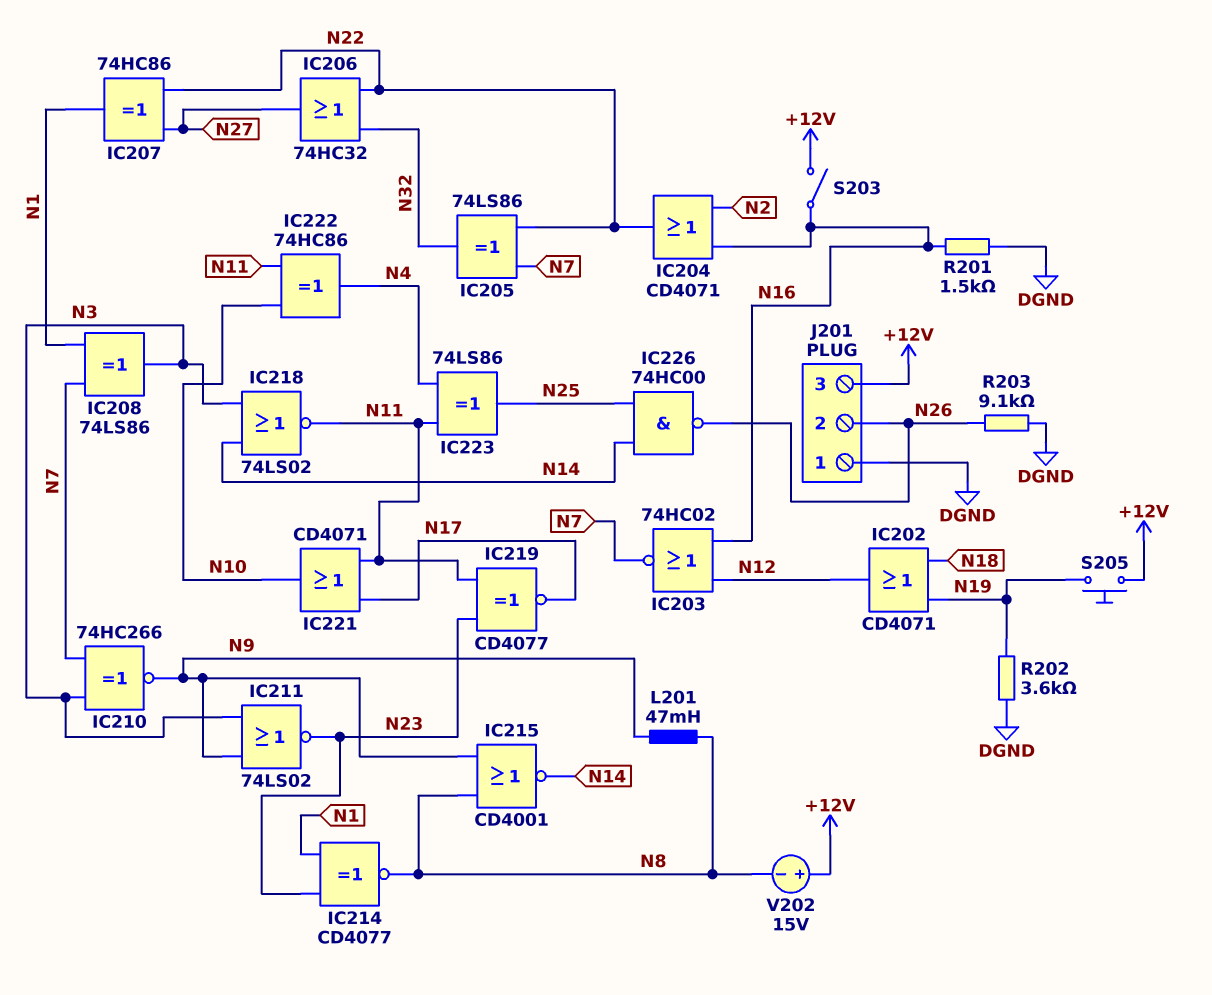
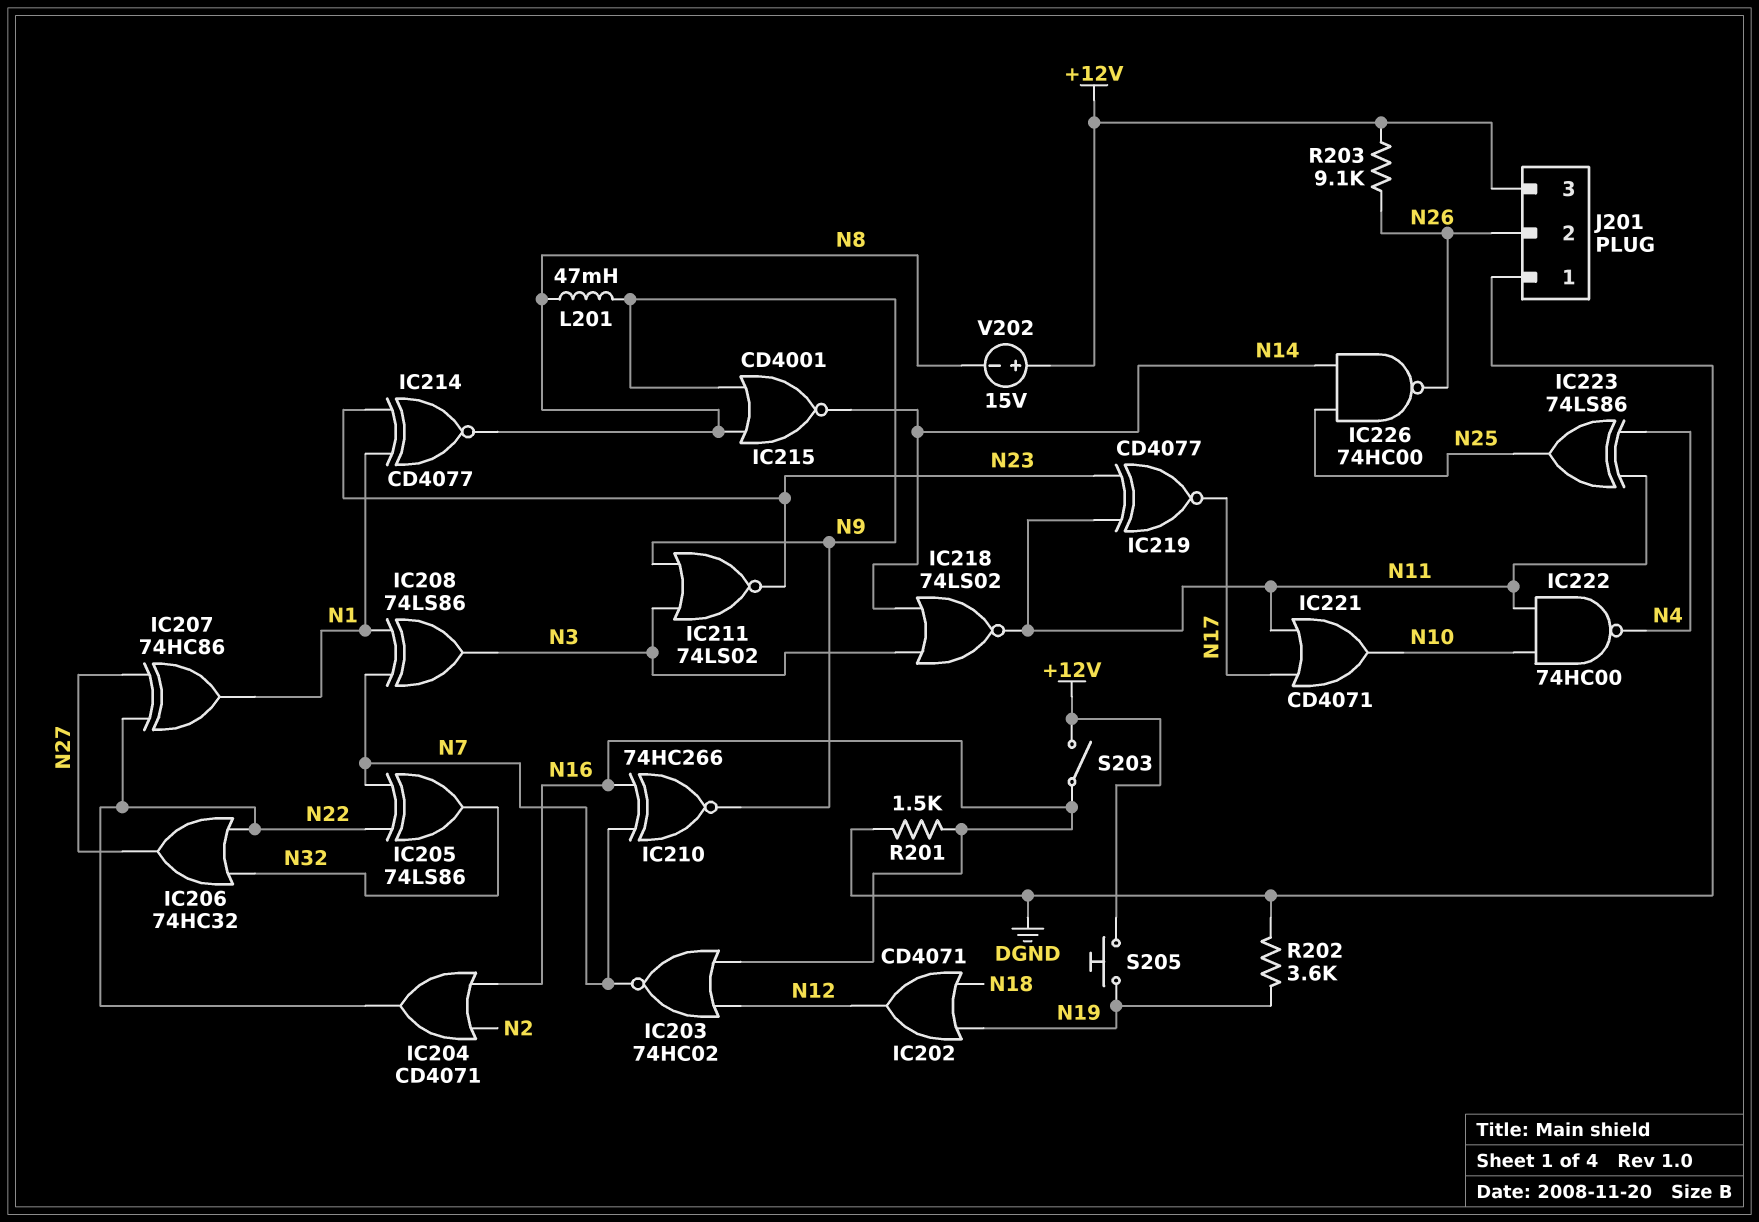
IC210: XNOR 74HC266 (in N3, in N7, out N9) -> XNOR 74HC266 (in N7, in N16, out N9)
IC222: XOR 74HC86 (in N10, in N11, out N4) -> NAND 74HC00 (in N10, in N11, out N4)
R203: 9.1k (DGND, N26) -> 9.1k (+12V, N26)

